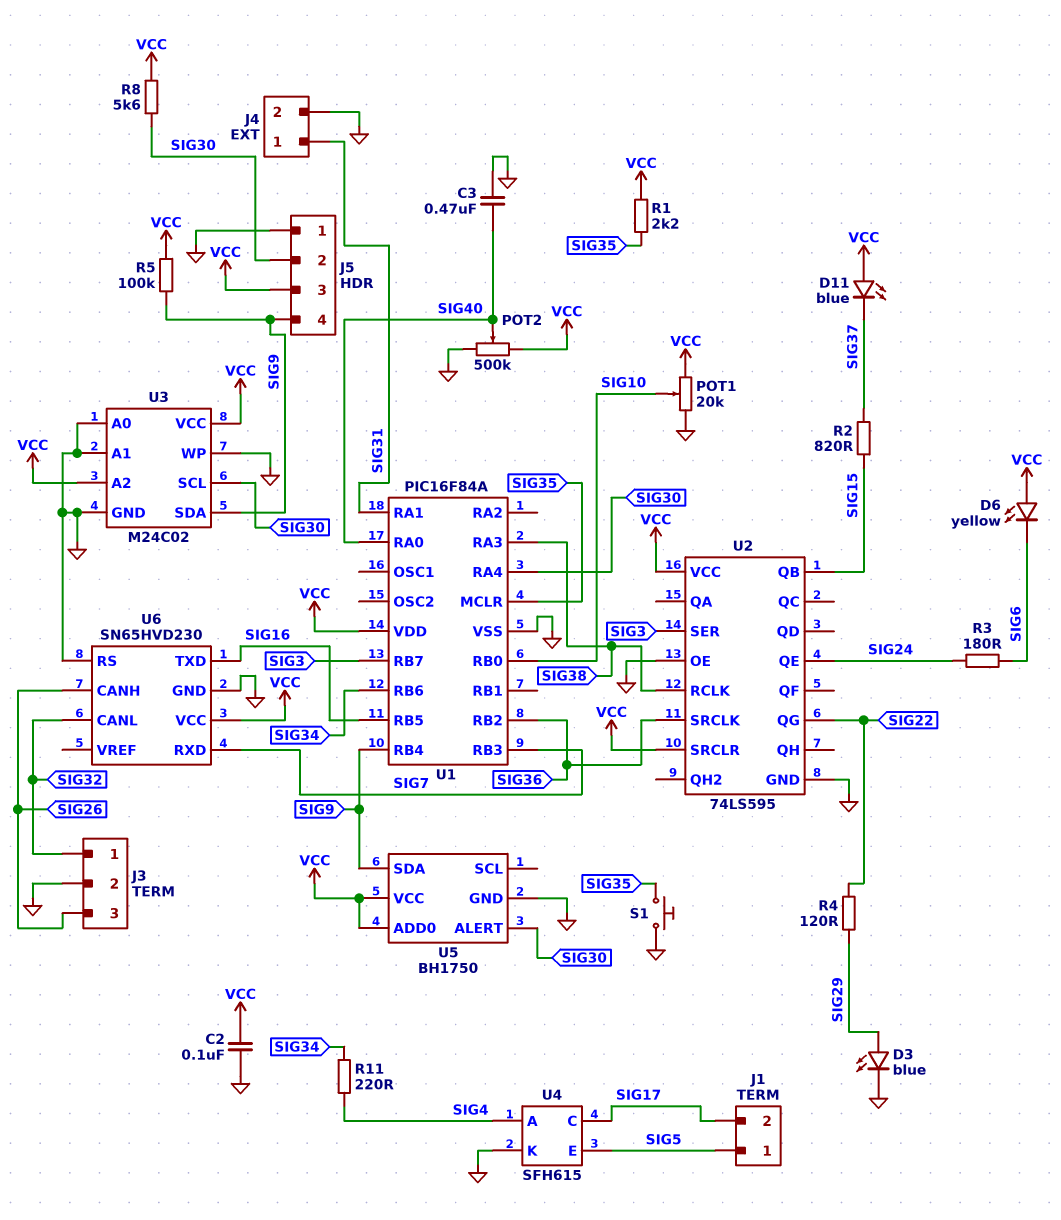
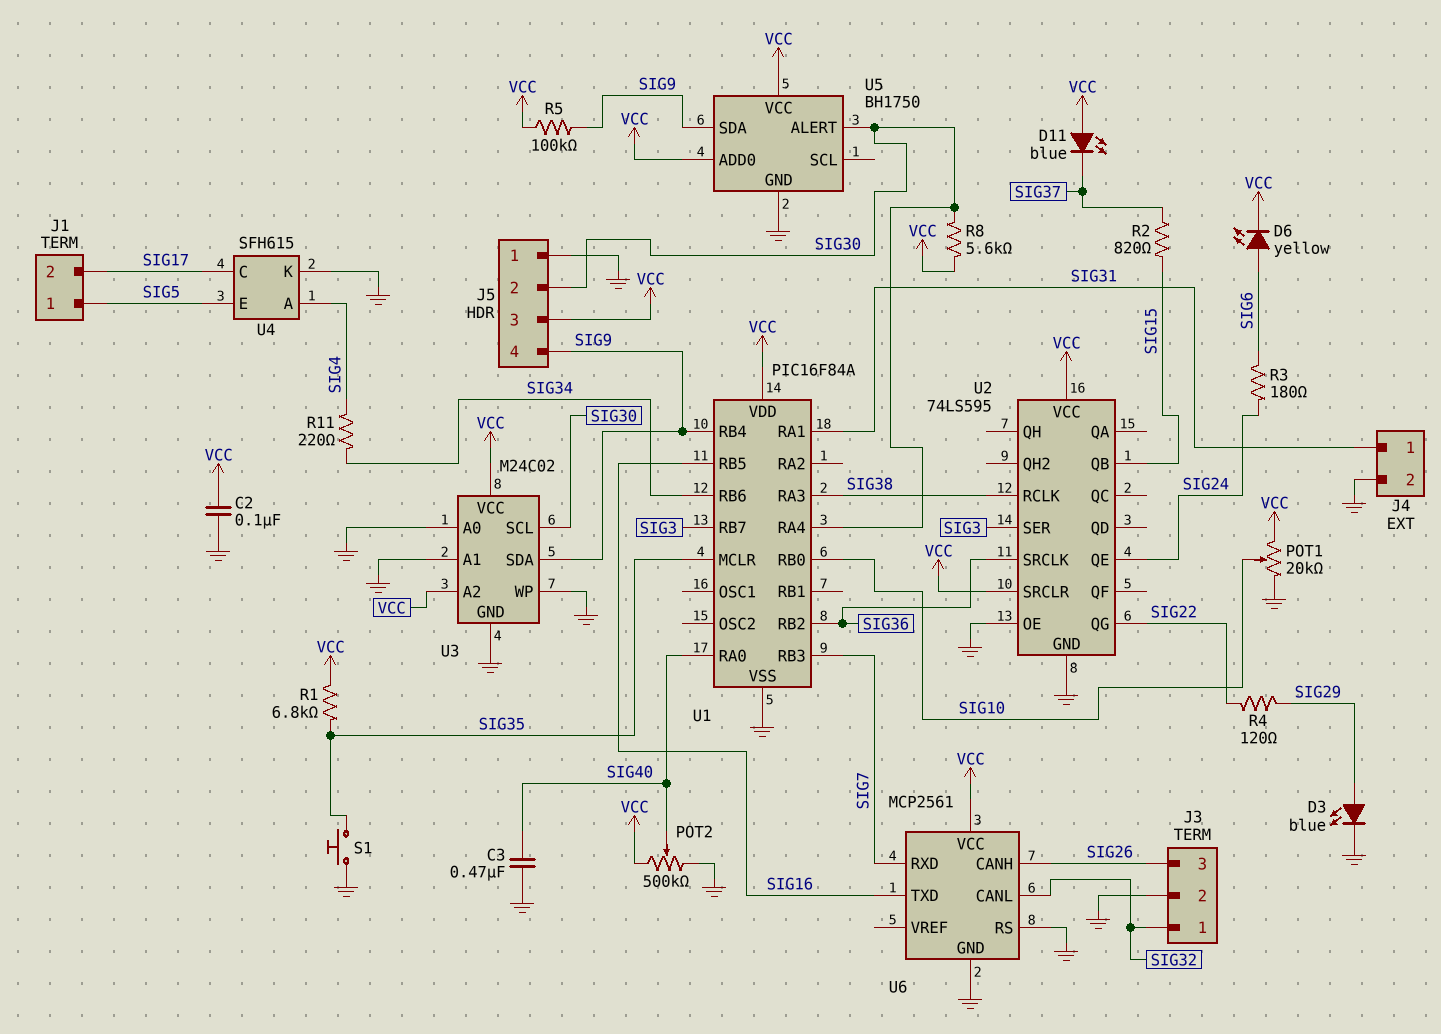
D6: LED yellow (A VCC, K SIG6) -> LED yellow (A SIG6, K VCC)
R1: 2.2k (SIG35, VCC) -> 6.8k (SIG35, VCC)
U6: SN65HVD230 -> MCP2561

